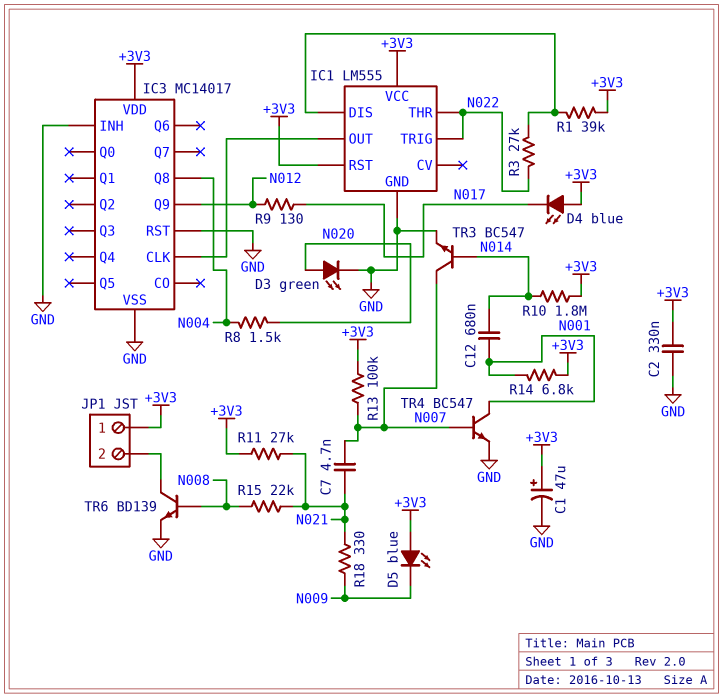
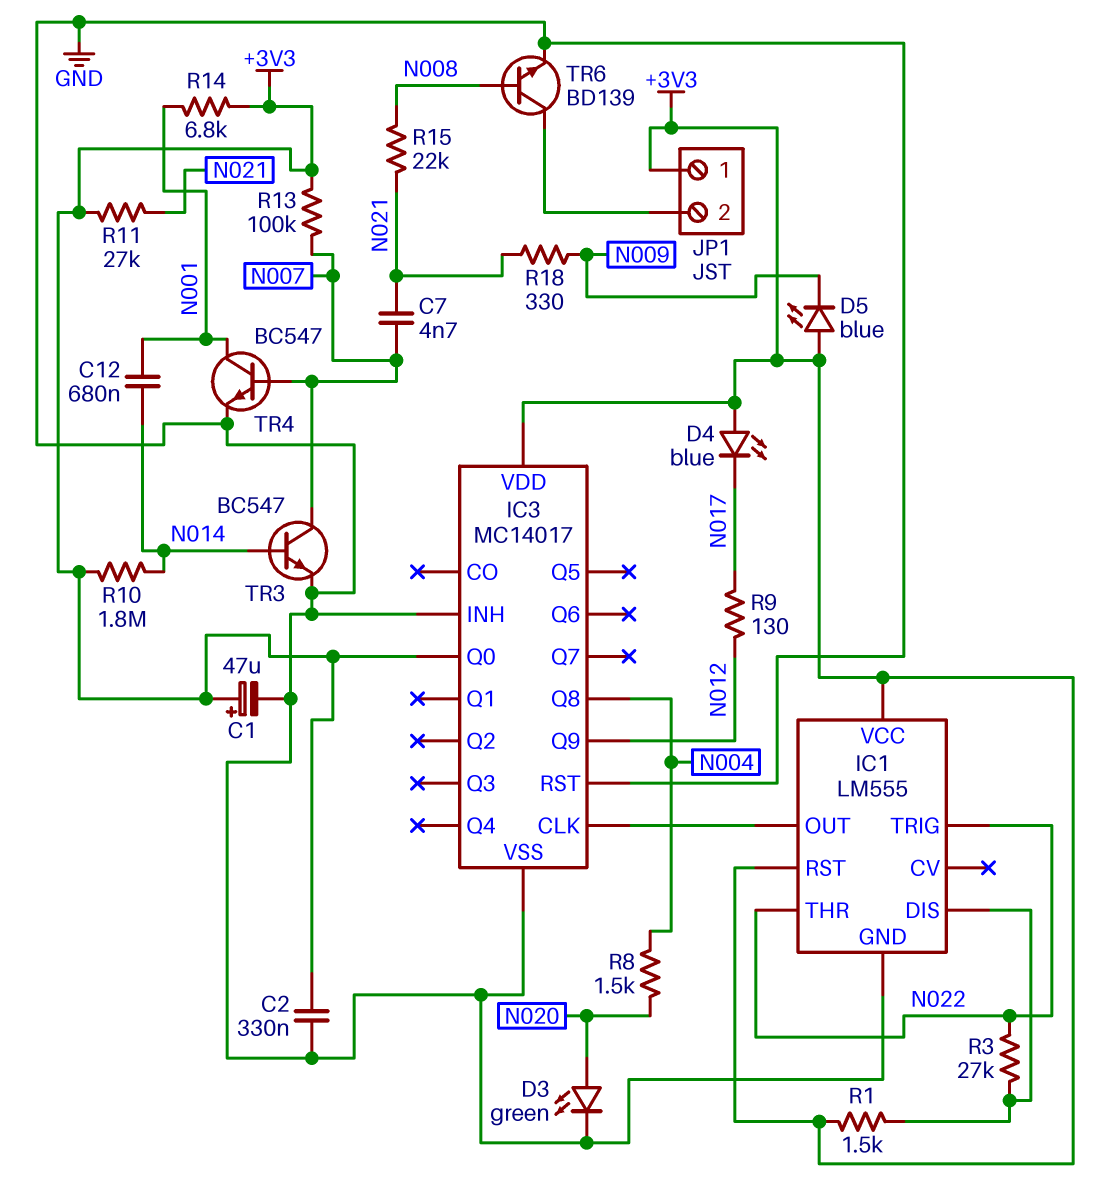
IC3 pin Q0: none -> +3V3
R1: 39k (+3V3, IC1/DIS) -> 1.5k (+3V3, IC1/DIS)

